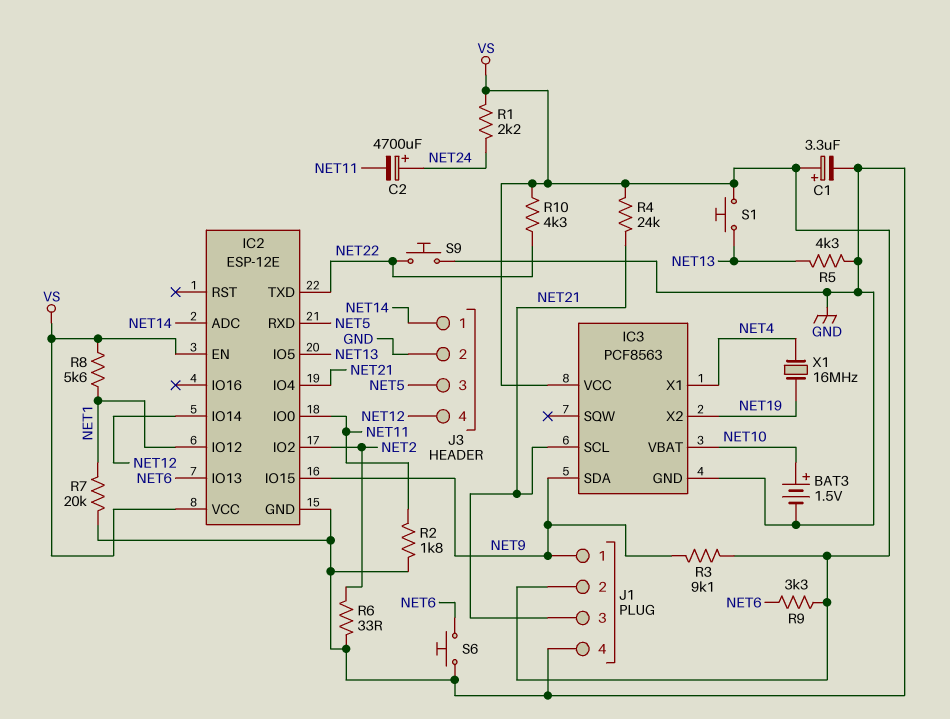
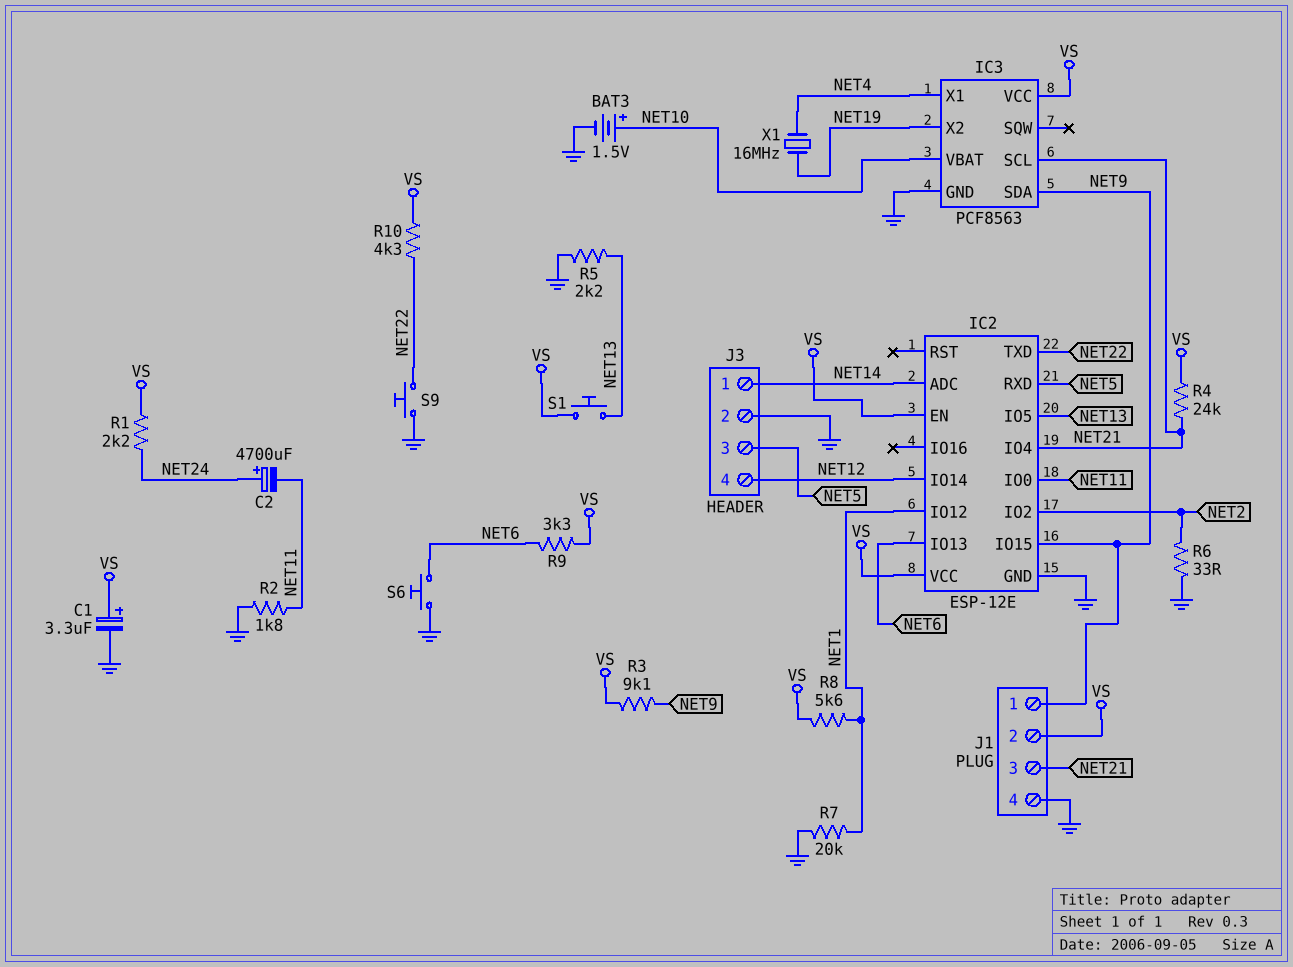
R5: 4.3k (GND, NET13) -> 2.2k (GND, NET13)

